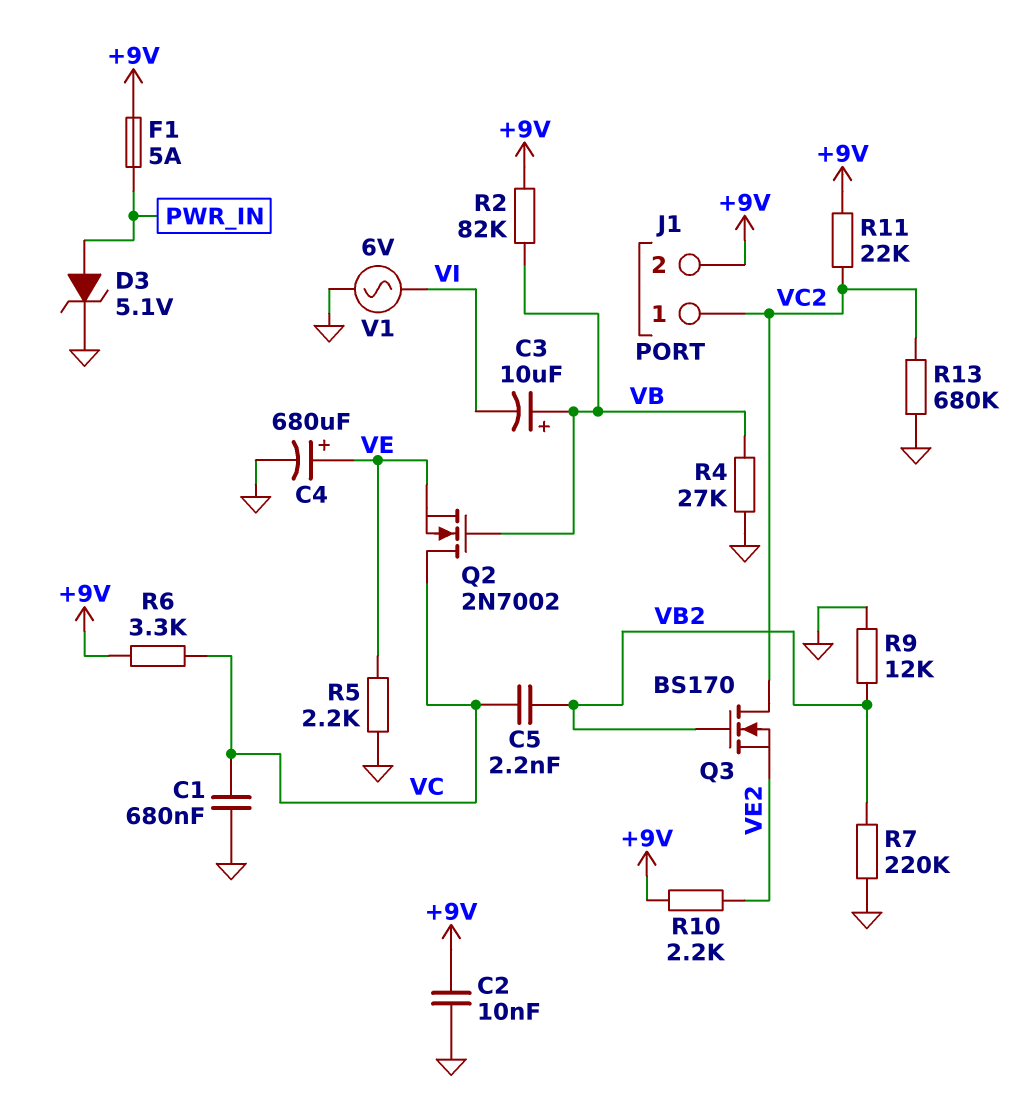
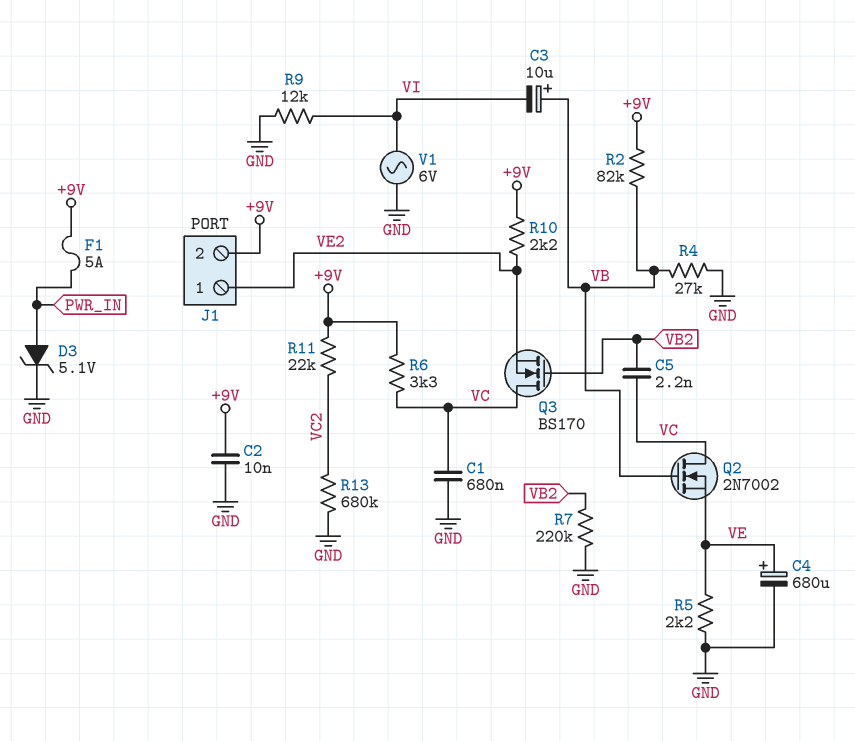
J1 pin 1: VC2 -> VE2
Q3: NMOS BS170 (G VB2, D VC2, S VE2) -> NMOS BS170 (G VB2, D VC, S VE2)
R9: 12k (GND, VB2) -> 12k (GND, VI)

